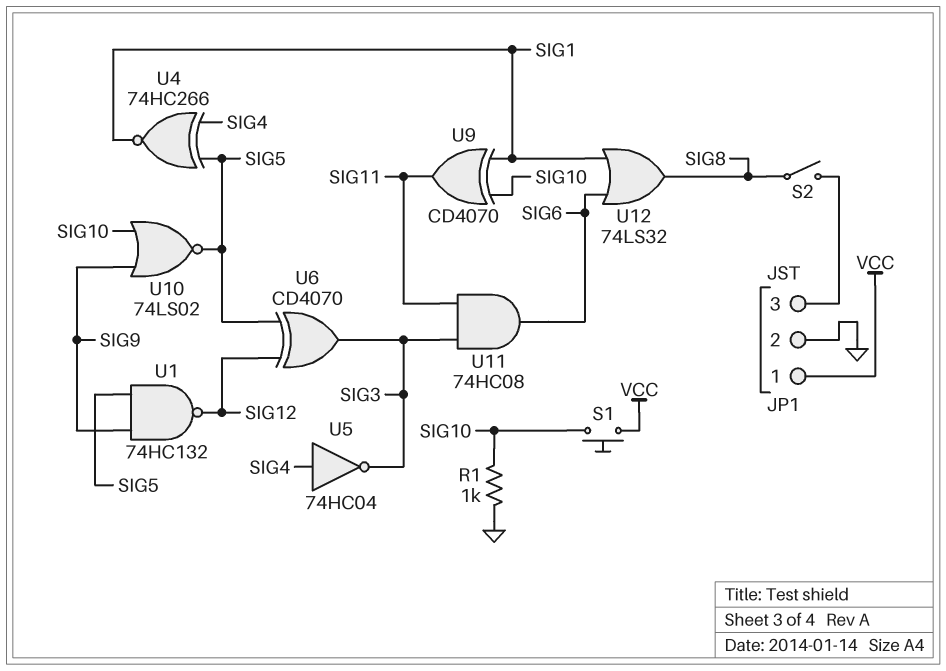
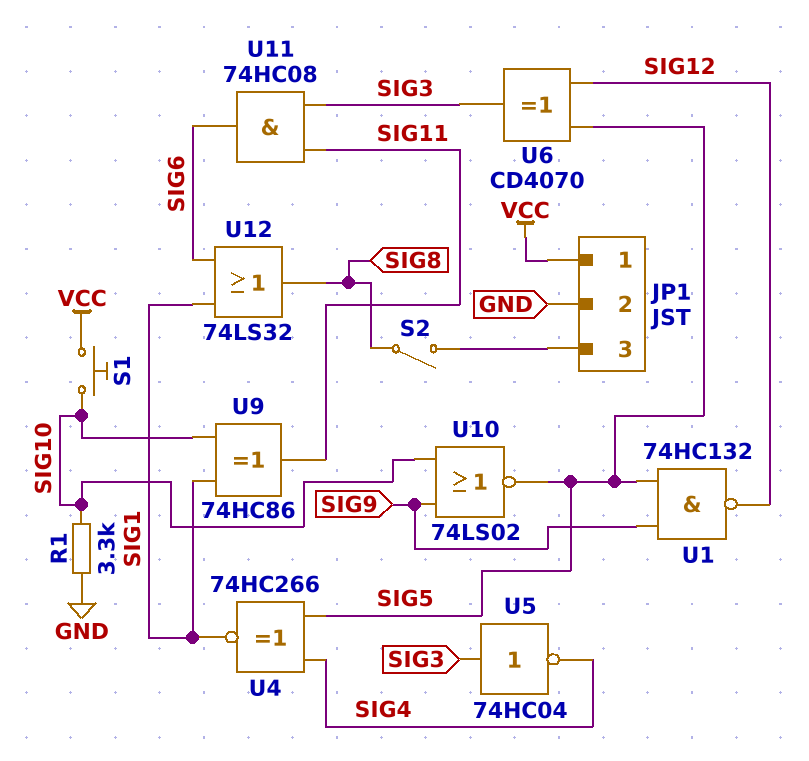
R1: 1k (GND, SIG10) -> 3.3k (GND, SIG10)
U5: NOT 74HC04 (in SIG4, out SIG3) -> NOT 74HC04 (in SIG3, out SIG4)
U9: XOR CD4070 (in SIG1, in SIG10, out SIG11) -> XOR 74HC86 (in SIG1, in SIG10, out SIG11)

